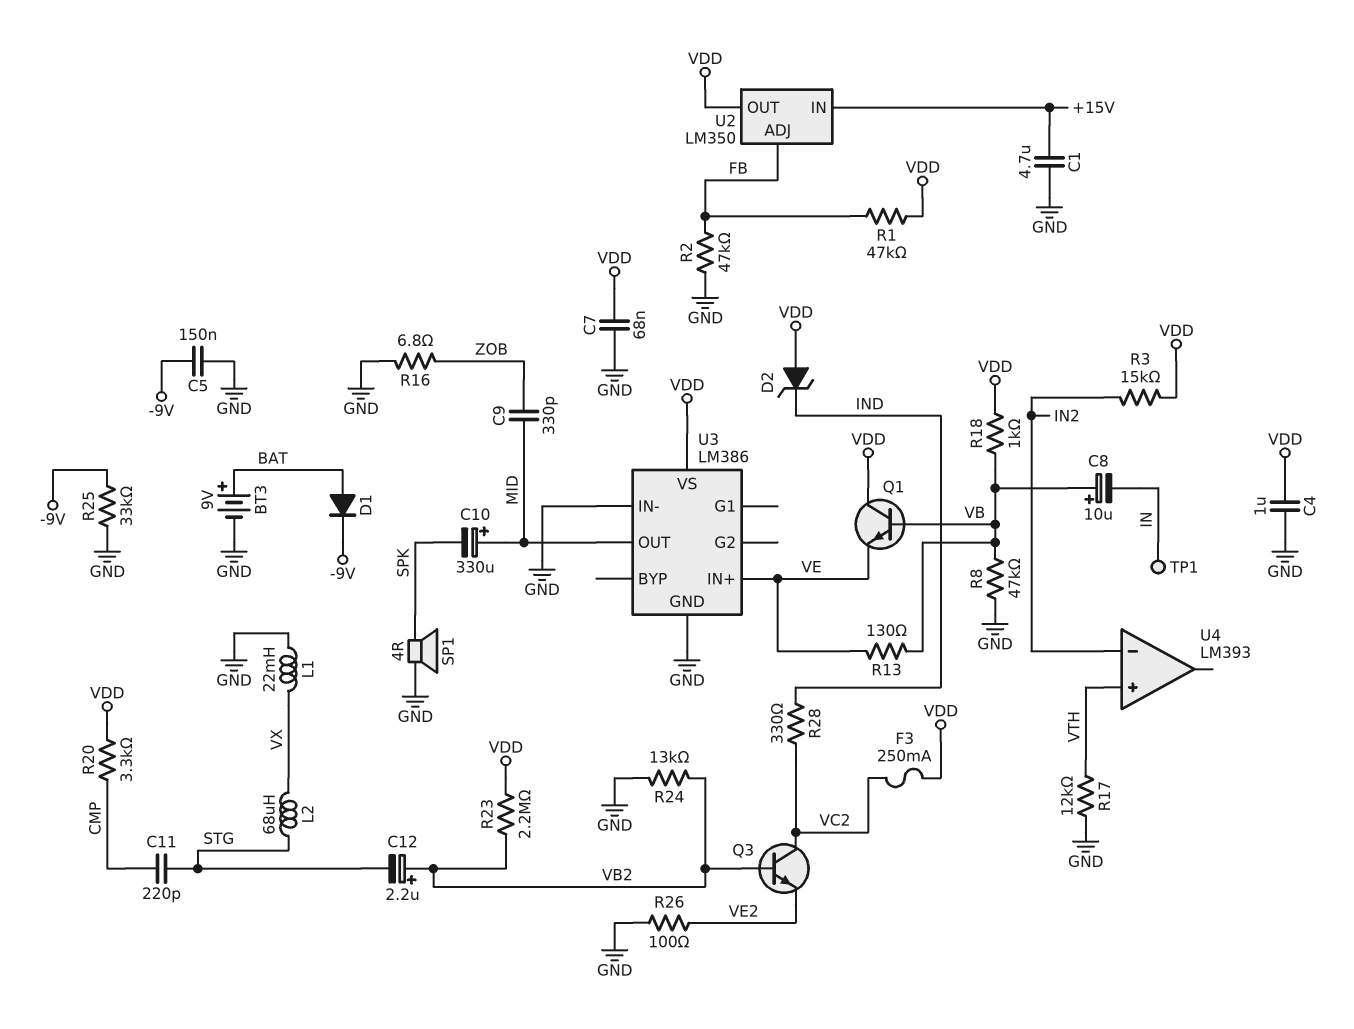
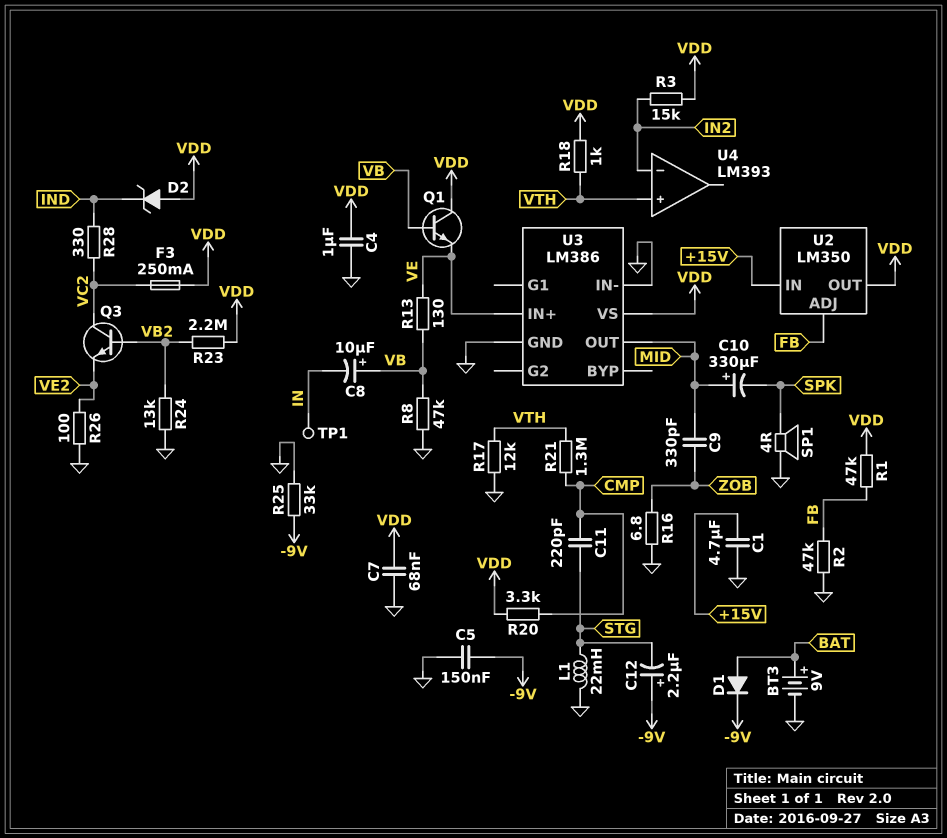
C12: 2.2uF (plus VB2, minus STG) -> 2.2uF (plus -9V, minus STG)
L1: 22mH (GND, VX) -> 22mH (GND, STG)
L2: 68uH (STG, VX) -> none
R18: 1k (VB, VDD) -> 1k (VDD, VTH)
R21: none -> 1.3M (CMP, VTH)

